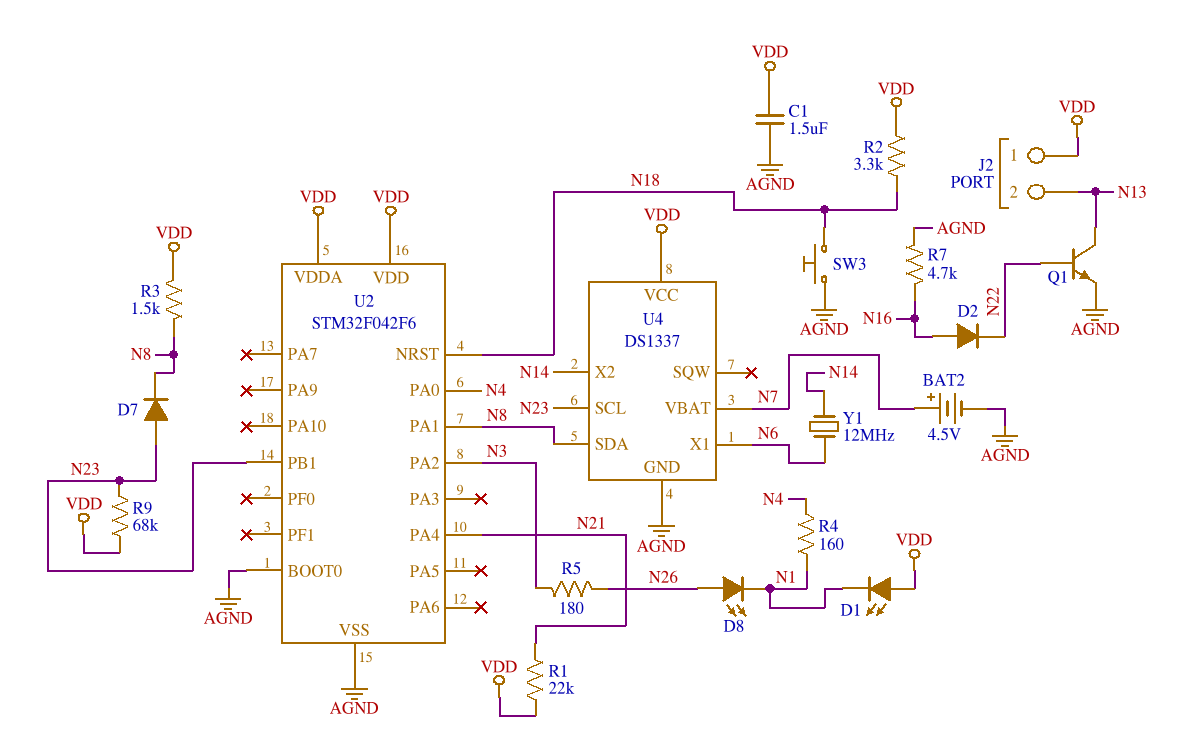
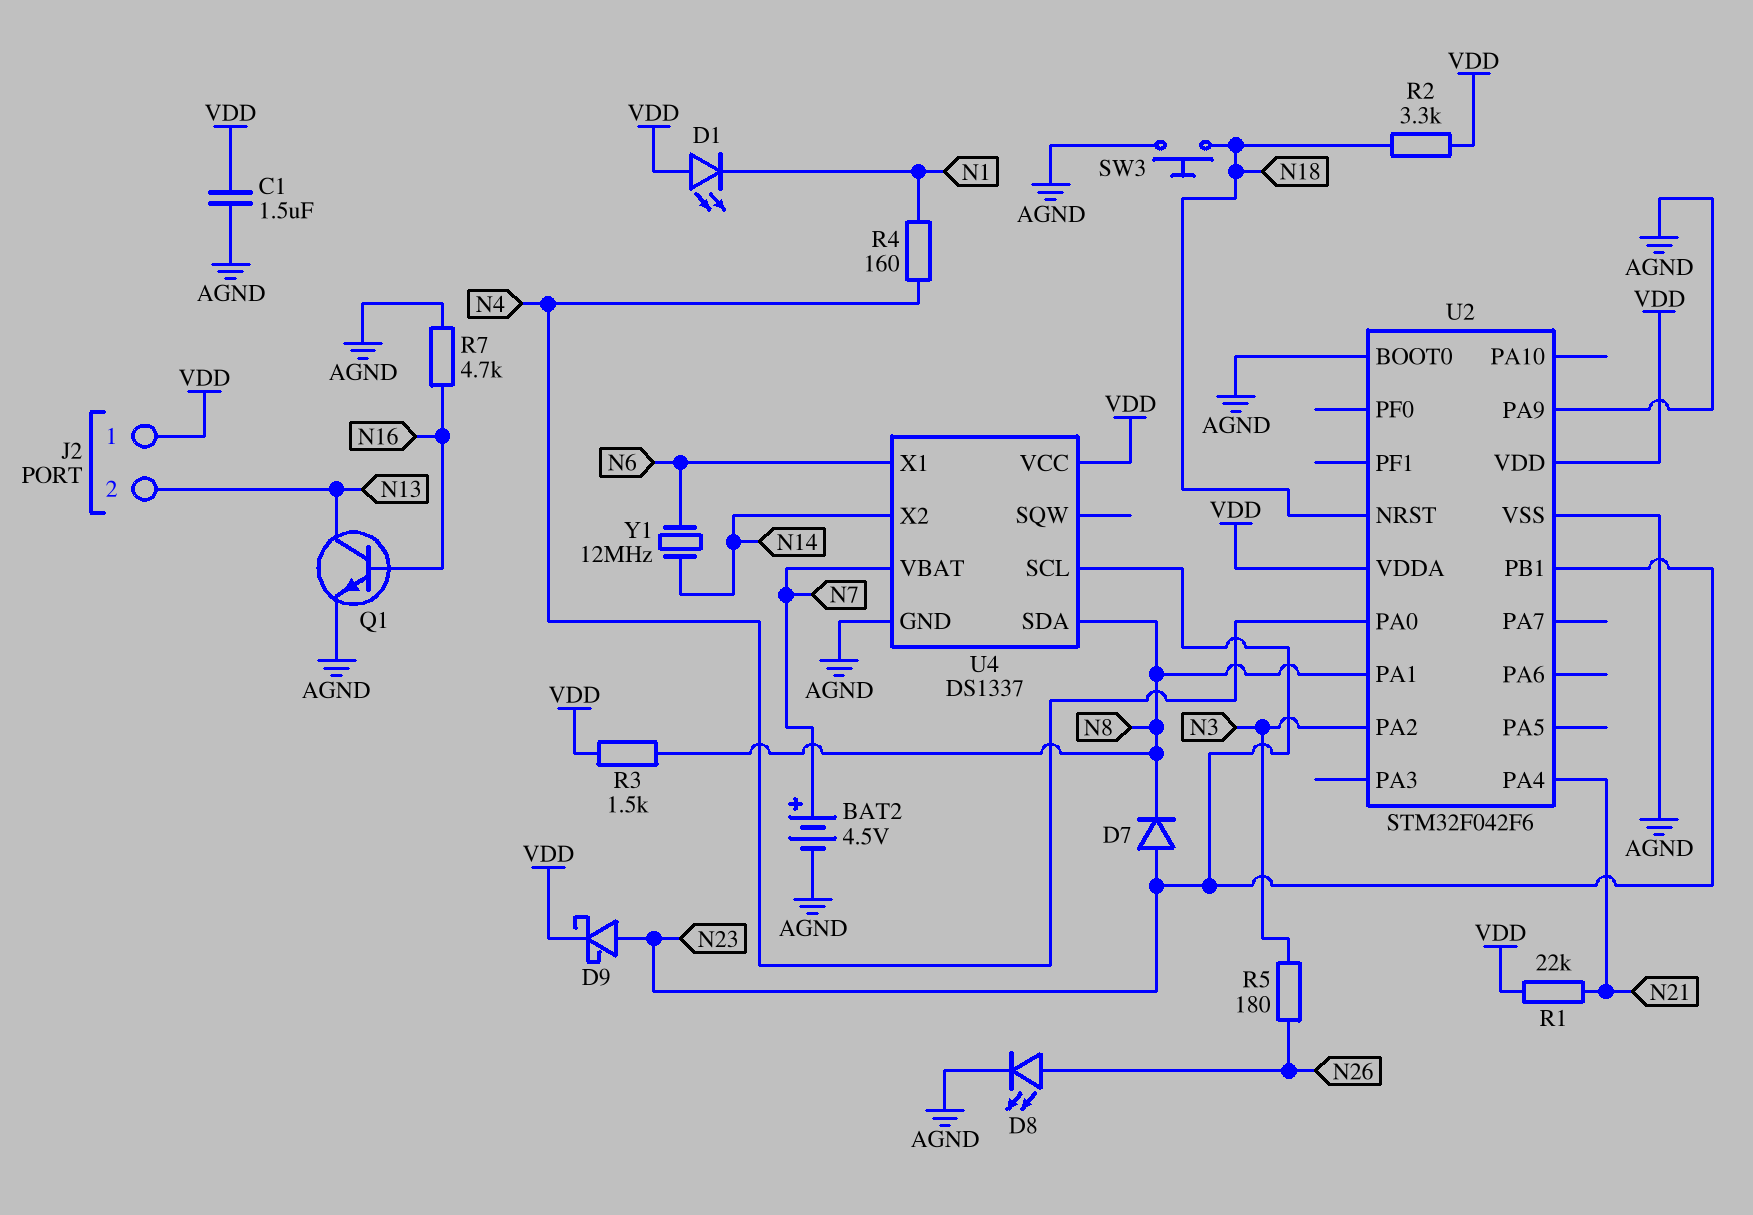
D2: diode (A N16, K N22) -> none
D8: LED (A N26, K N1) -> LED (A N26, K AGND)
D9: none -> schottky (A N23, K VDD)
Q1: NPN (B N22, C N13, E AGND) -> NPN (B N16, C N13, E AGND)
R9: 68k (N23, VDD) -> none
U2 pin PA9: none -> AGND

